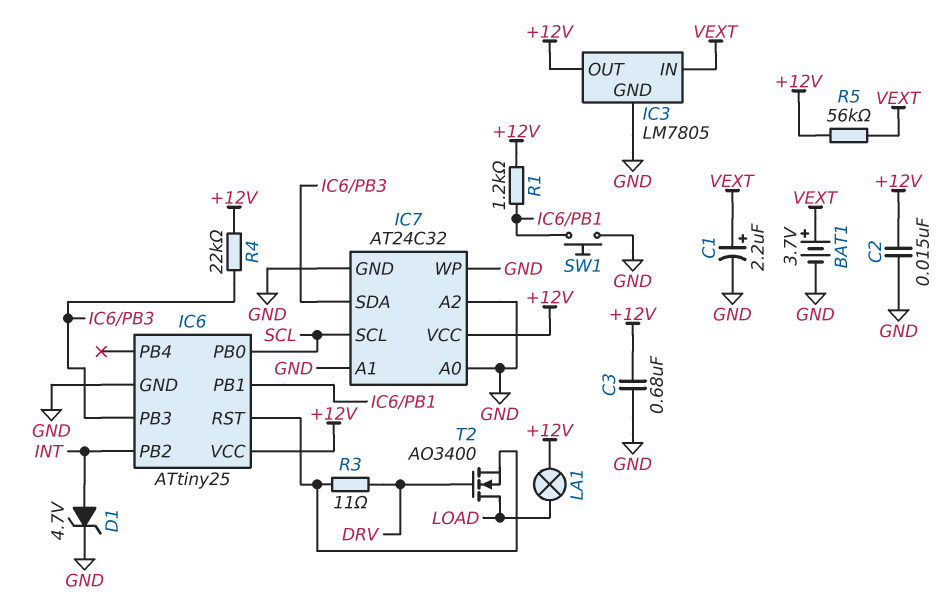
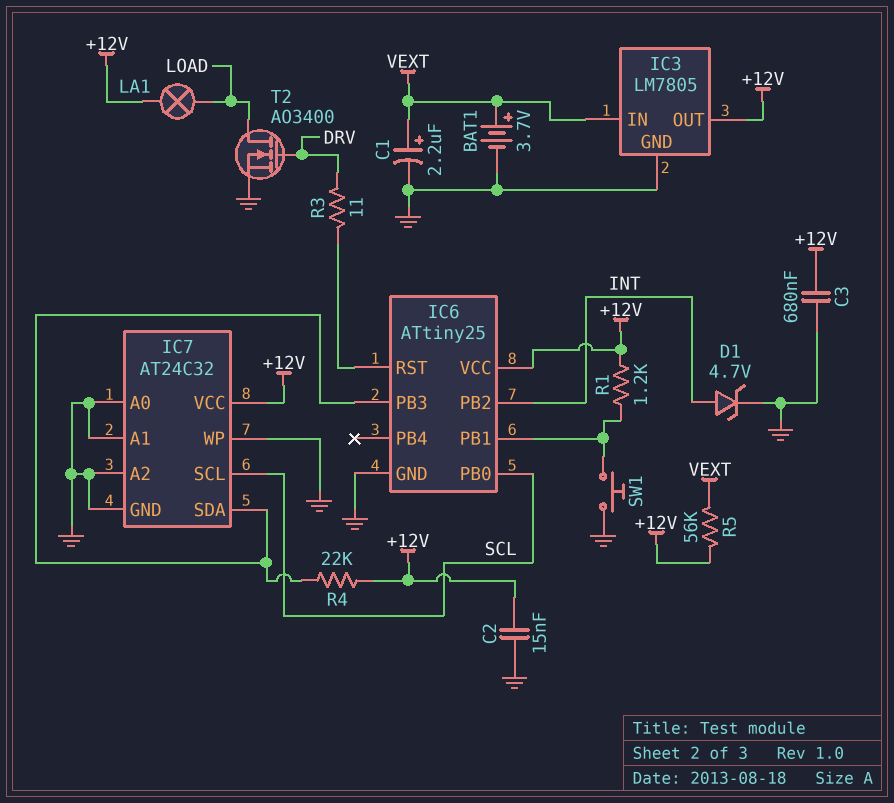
T2: NMOS AO3400 (G DRV, D LOAD, S IC6/RST) -> NMOS AO3400 (G DRV, D LOAD, S GND)

